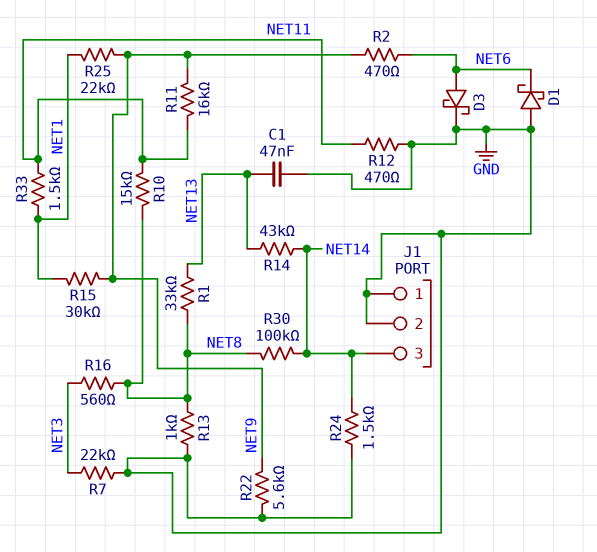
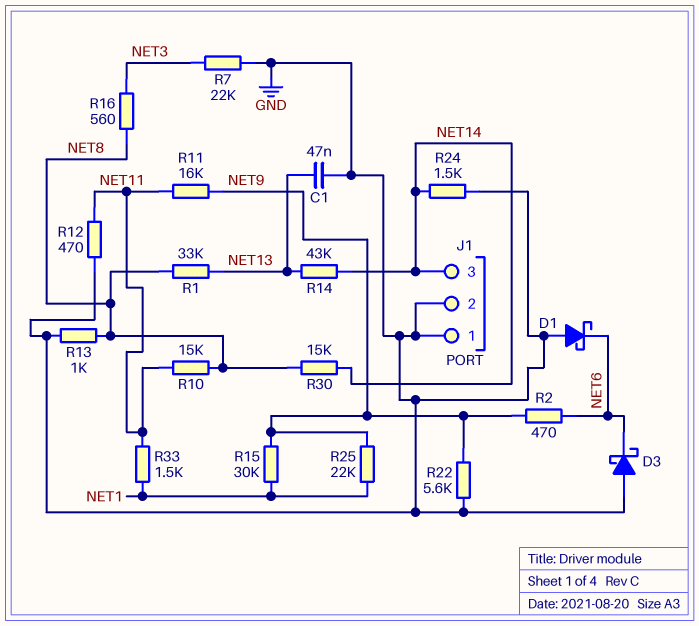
D3: schottky (A NET6, K GND) -> schottky (A GND, K NET6)
R30: 100k (NET8, NET14) -> 15k (NET8, NET14)

